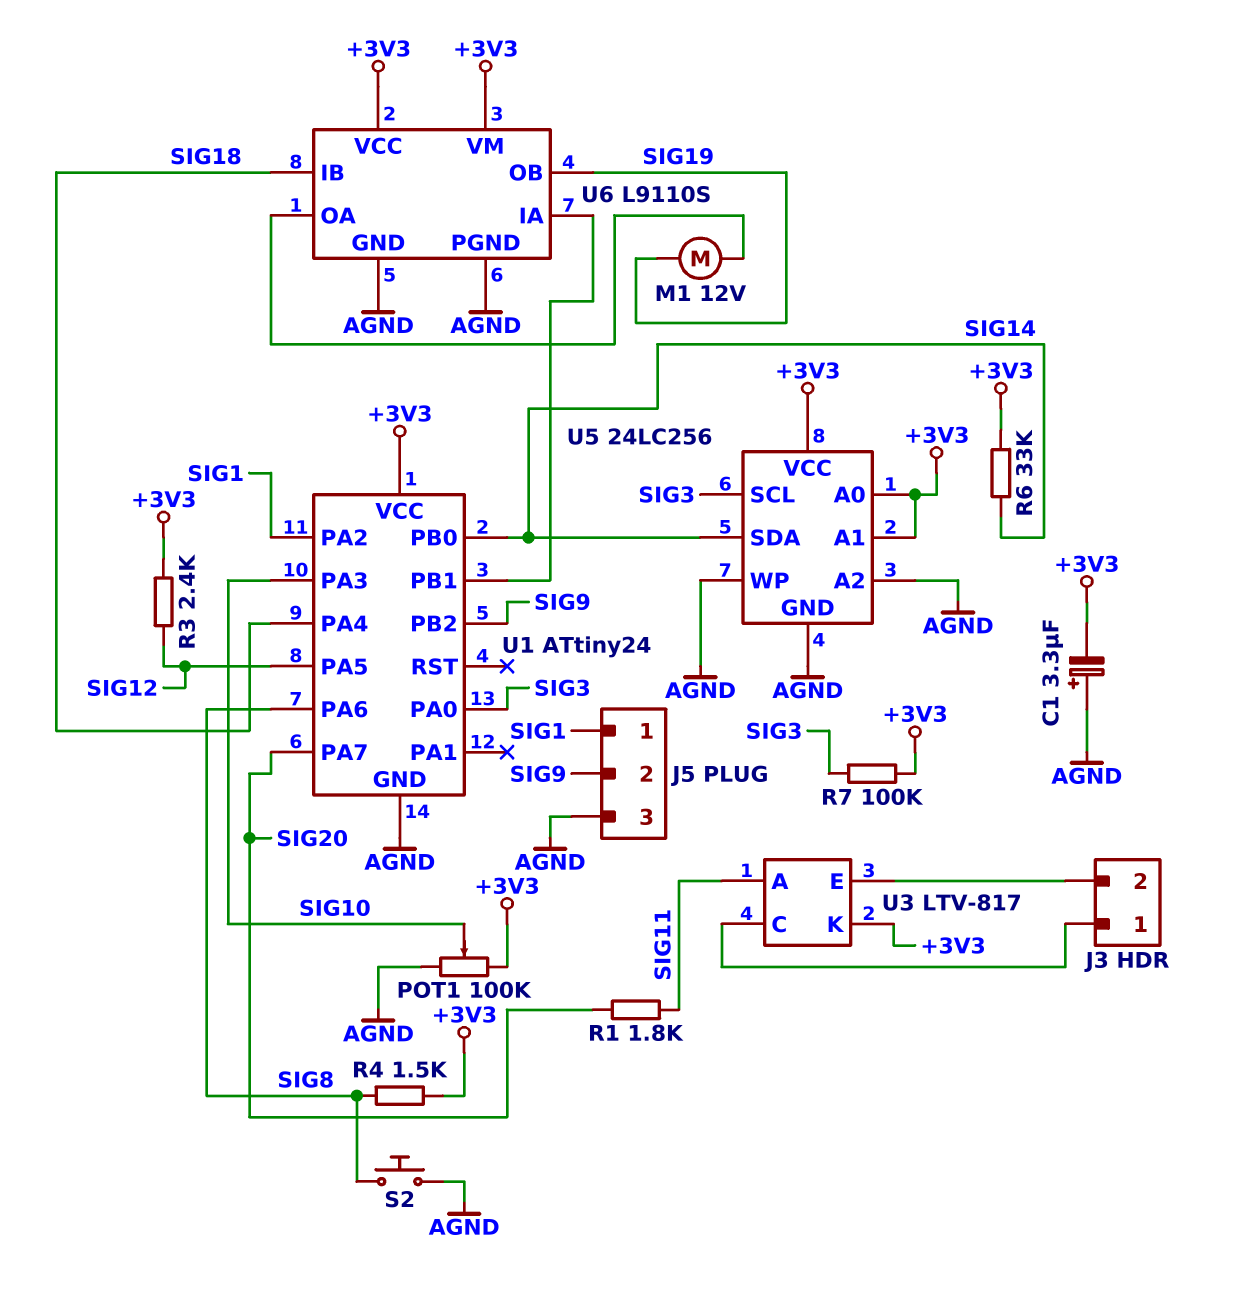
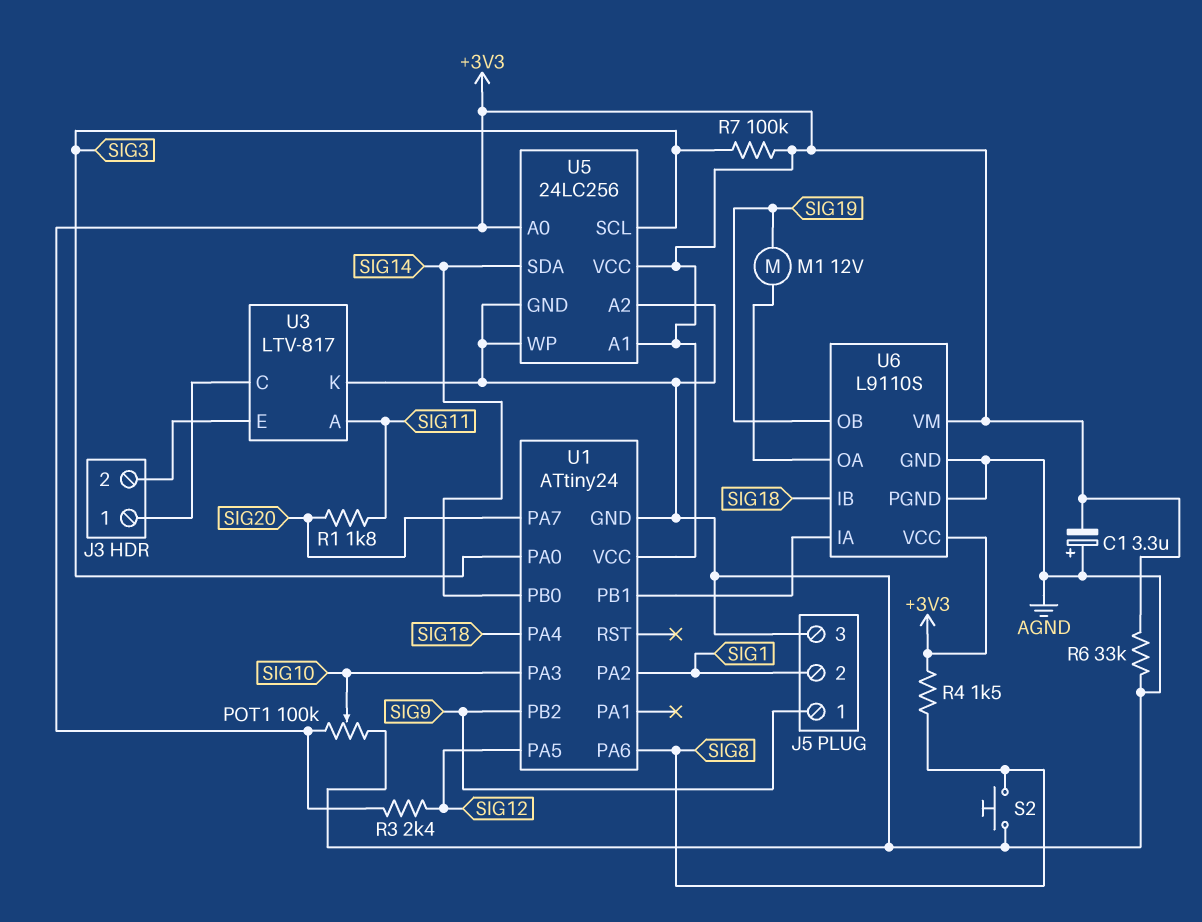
J5 pin 1: SIG1 -> SIG9
J5 pin 2: SIG9 -> SIG1
R6: 33k (+3V3, SIG14) -> 33k (+3V3, AGND)
U3 pin K: +3V3 -> AGND

